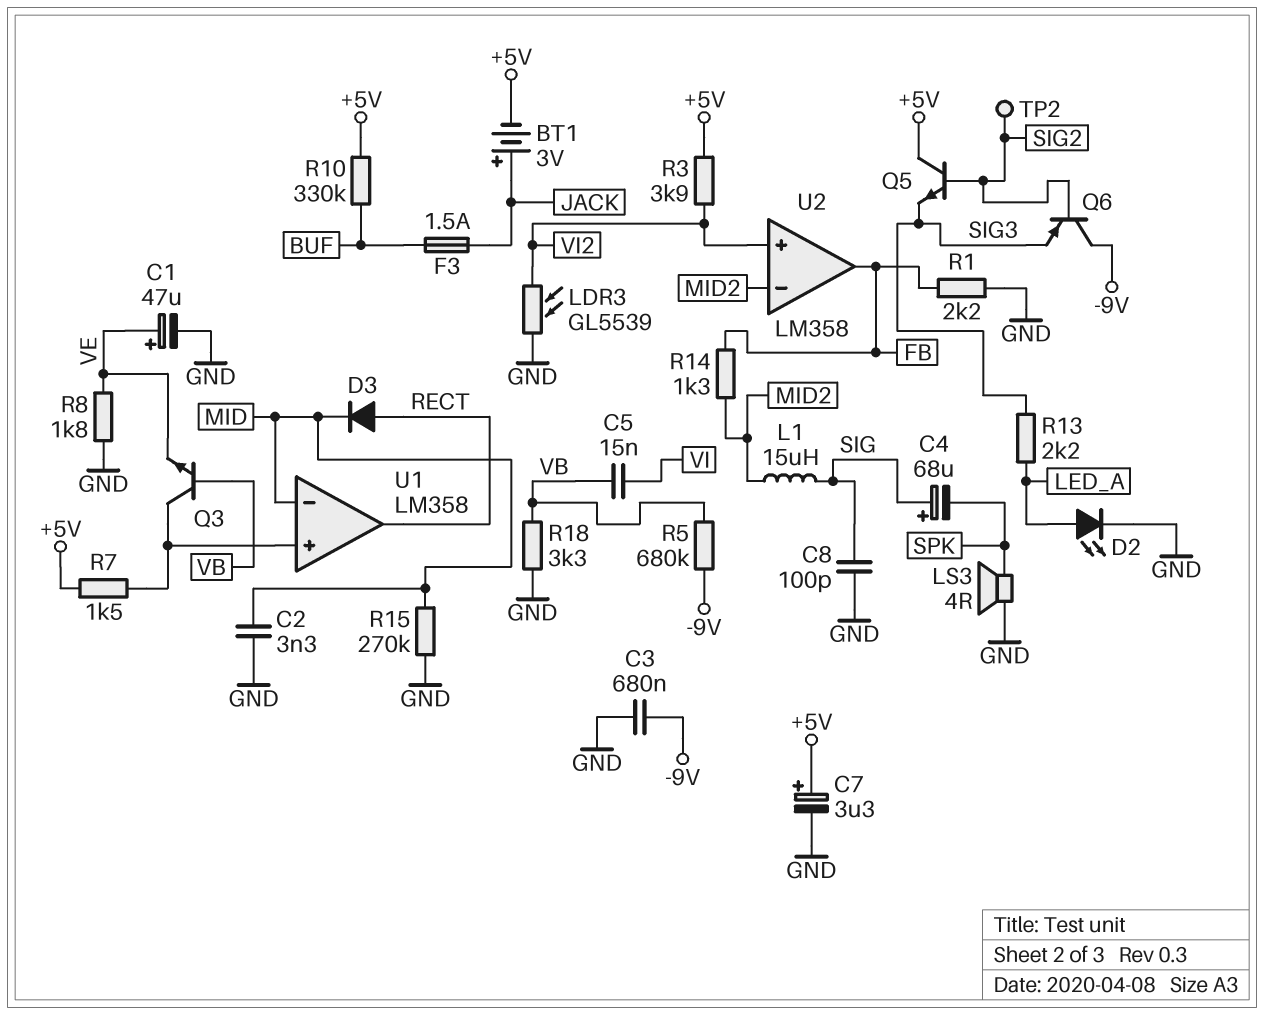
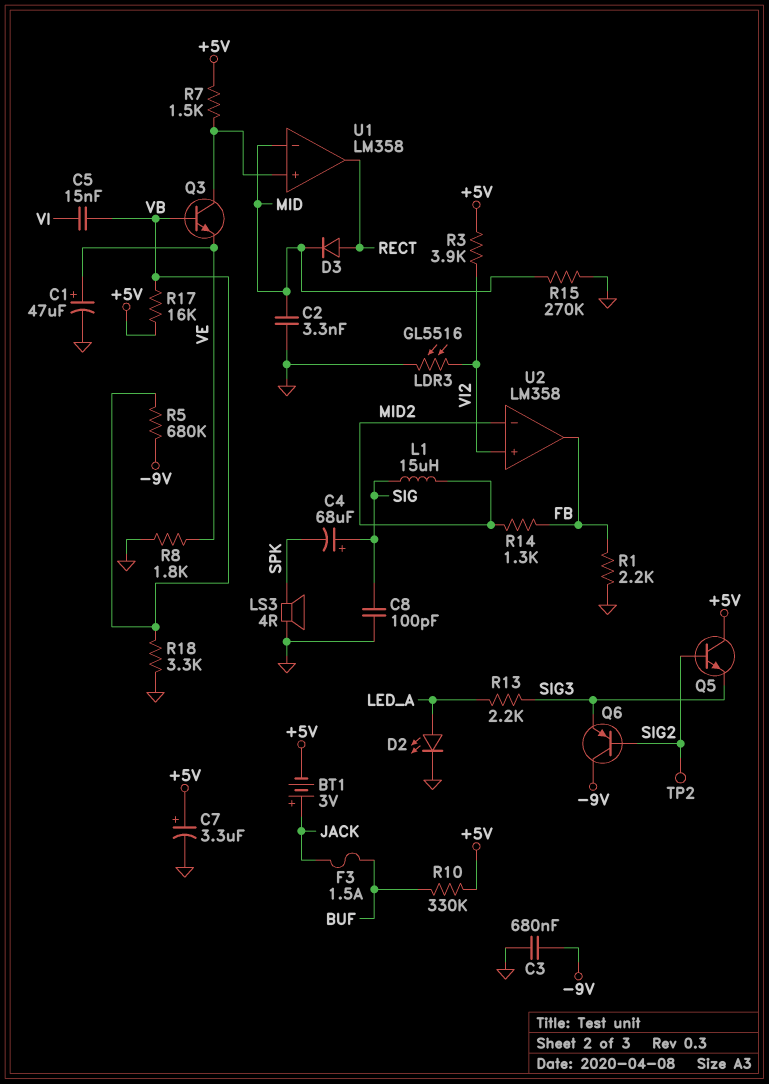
LDR3: GL5539 (GND, VI2) -> GL5516 (GND, VI2)
R17: none -> 16k (+5V, VB)

